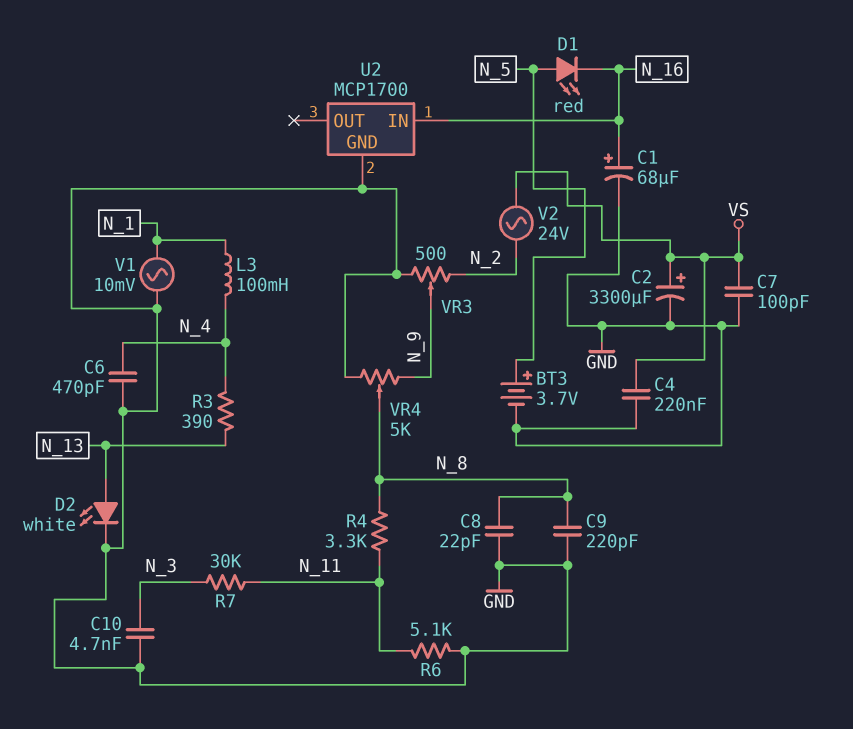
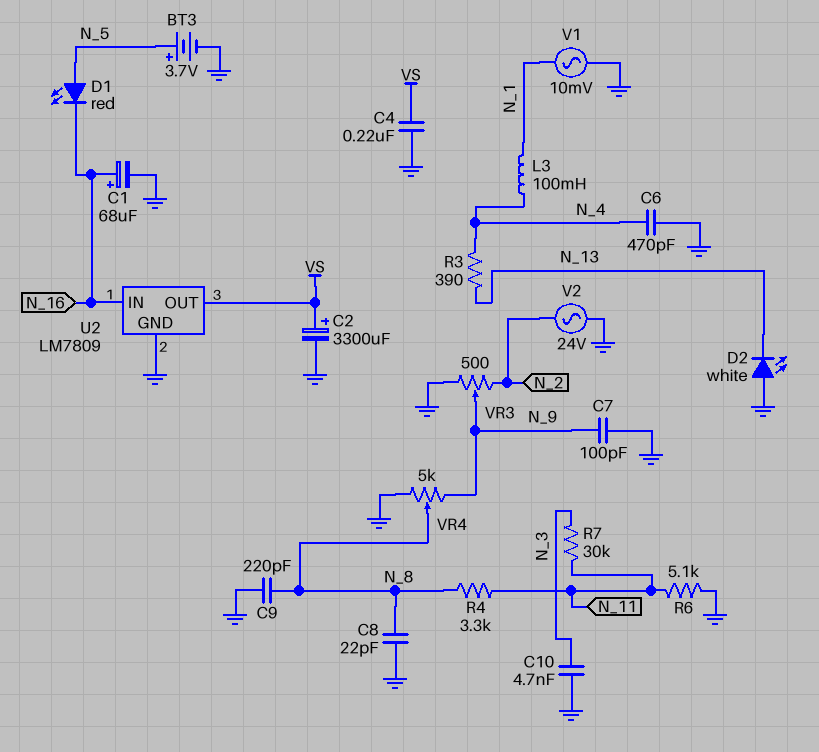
C7: 100pF (GND, VS) -> 100pF (GND, N_9)
D2: LED white (A N_13, K GND) -> LED white (A GND, K N_13)
U2: MCP1700 -> LM7809
U2 pin OUT: none -> VS
V2: AC 24V (N_2, VS) -> AC 24V (GND, N_2)

